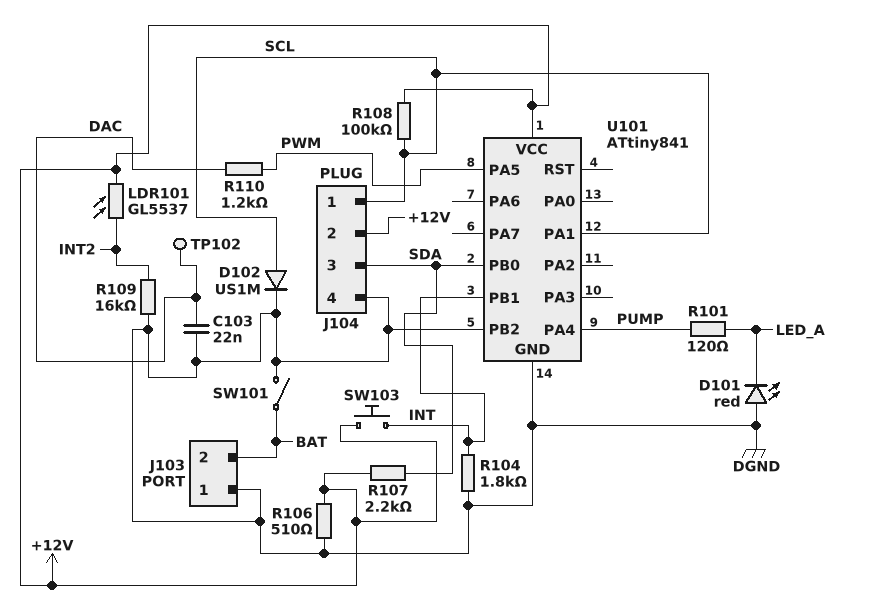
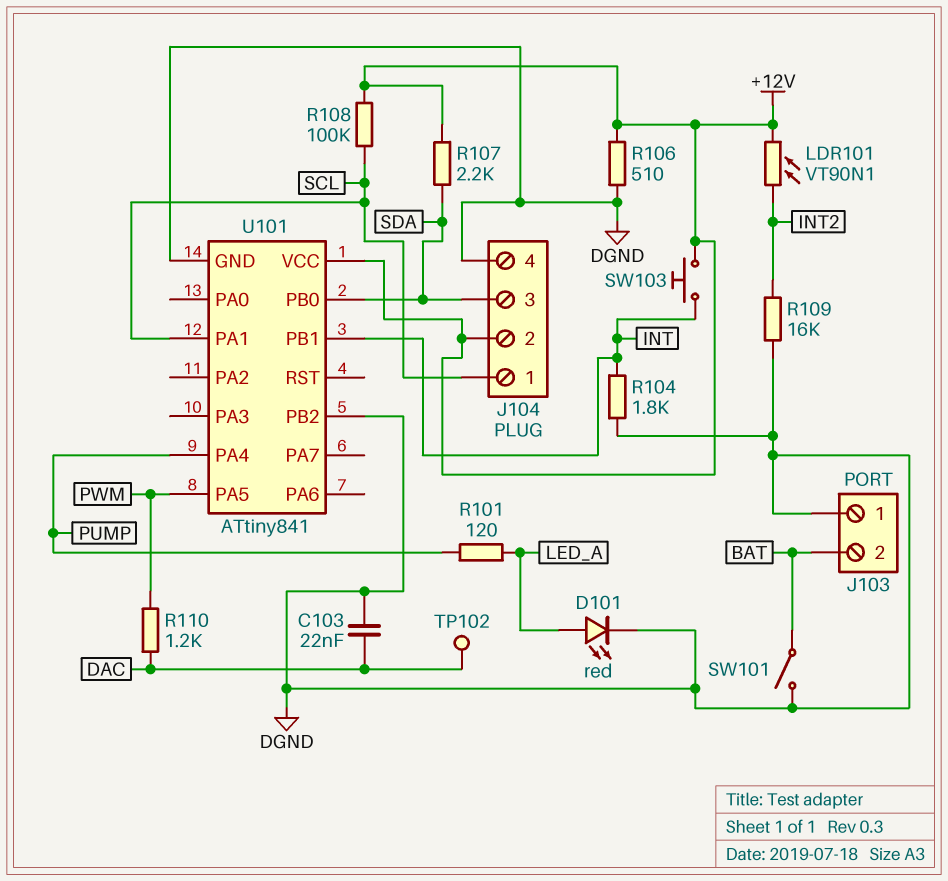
D101: LED red (A DGND, K LED_A) -> LED red (A LED_A, K DGND)
D102: diode US1M (A SCL, K DGND) -> none
LDR101: GL5537 (+12V, INT2) -> VT90N1 (+12V, INT2)

